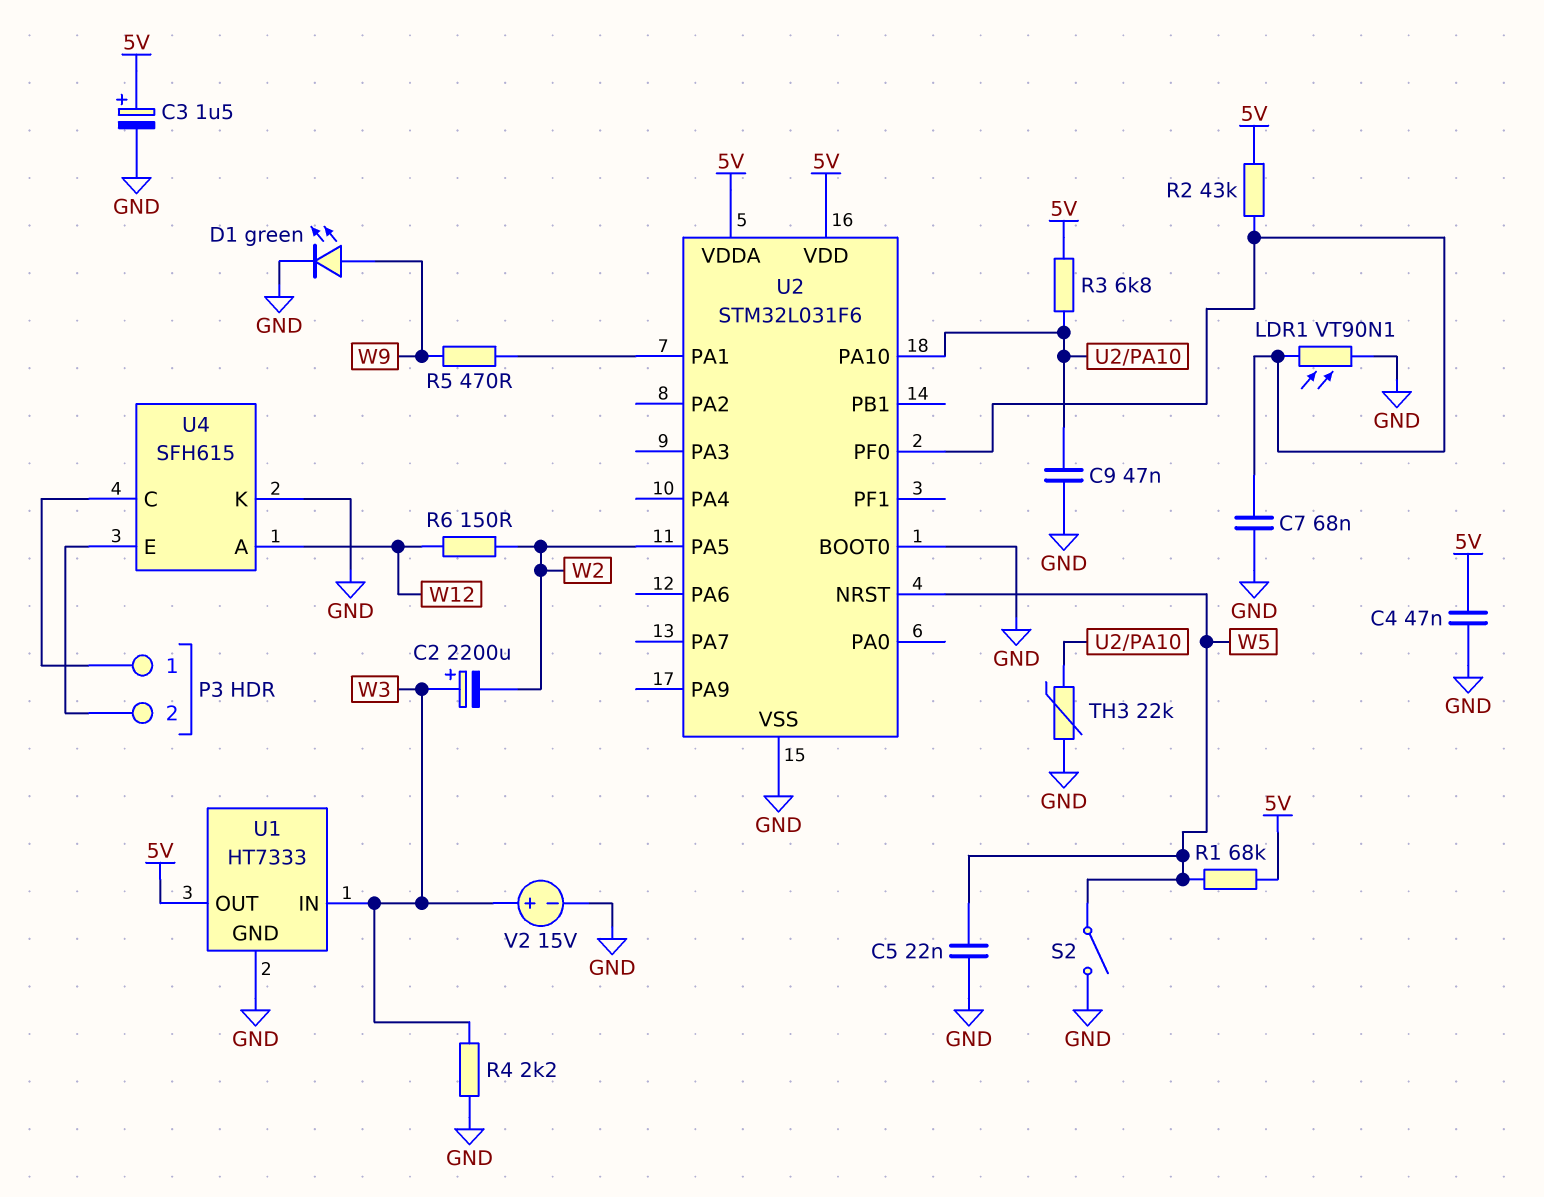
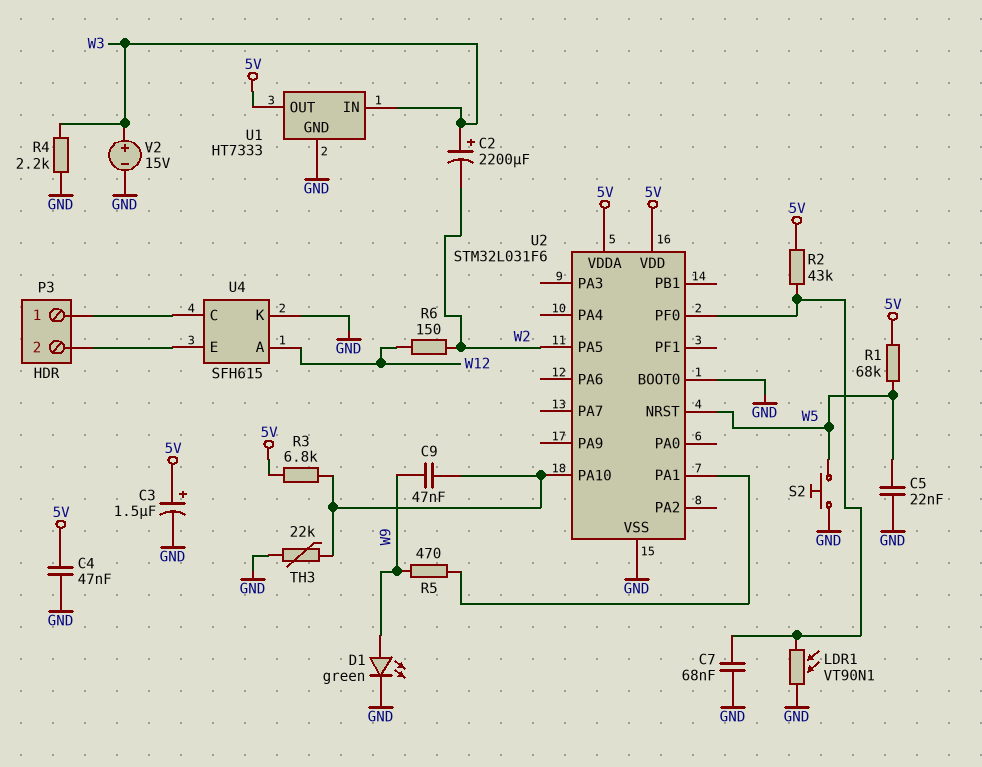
C9: 47nF (GND, U2/PA10) -> 47nF (U2/PA10, W9)
S2: switch (GND, W5) -> button (GND, W5)

